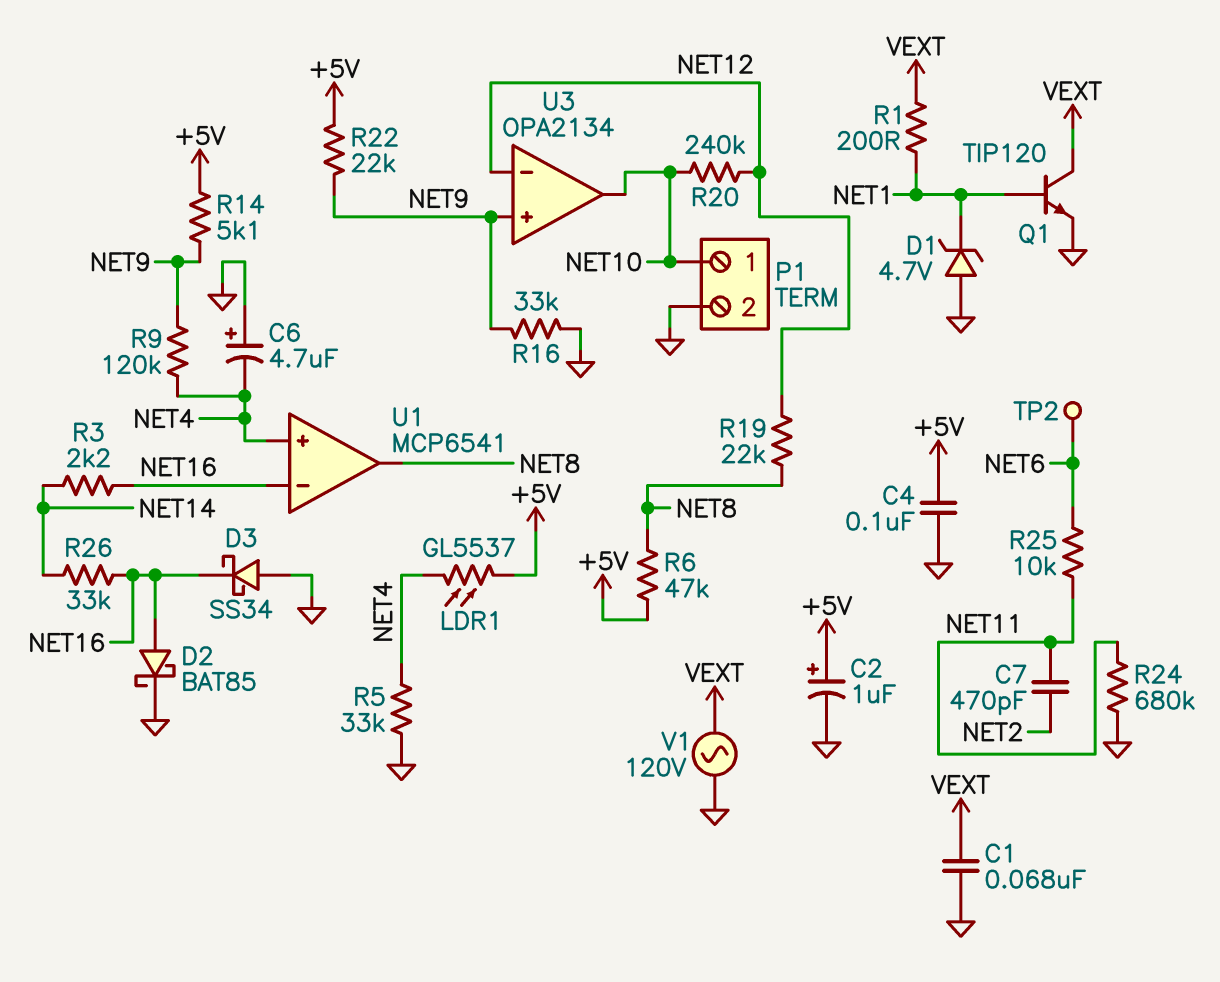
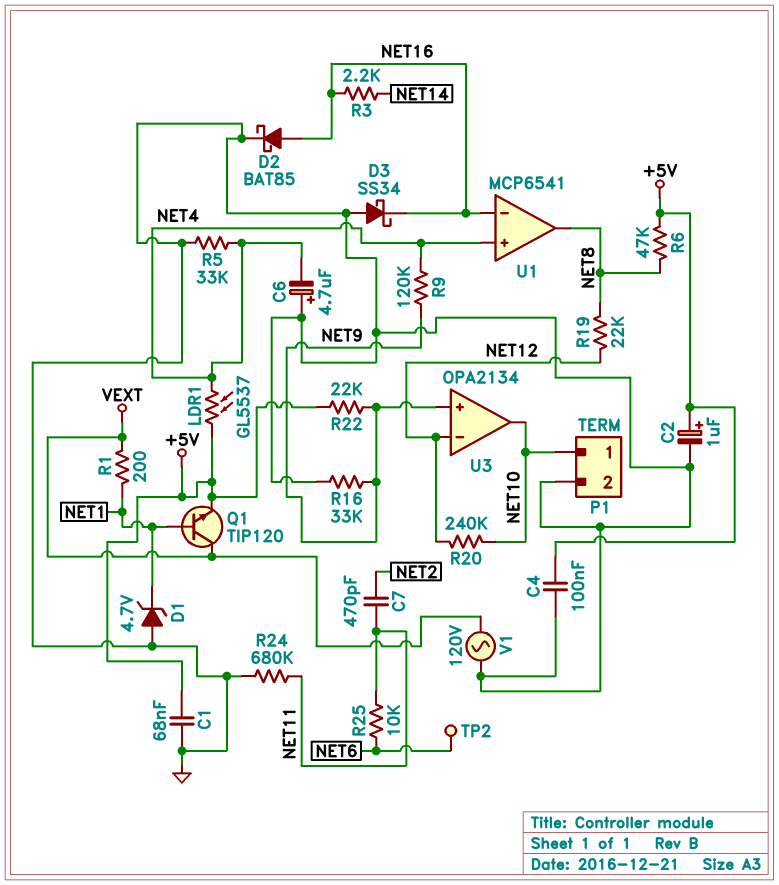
C1: 68nF (GND, VEXT) -> 68nF (+5V, GND)
Q1: NPN TIP120 (B NET1, C VEXT, E GND) -> NPN TIP120 (B NET1, C VEXT, E +5V)
R14: 5.1k (+5V, NET9) -> none
R26: 33k (NET14, NET16) -> none

